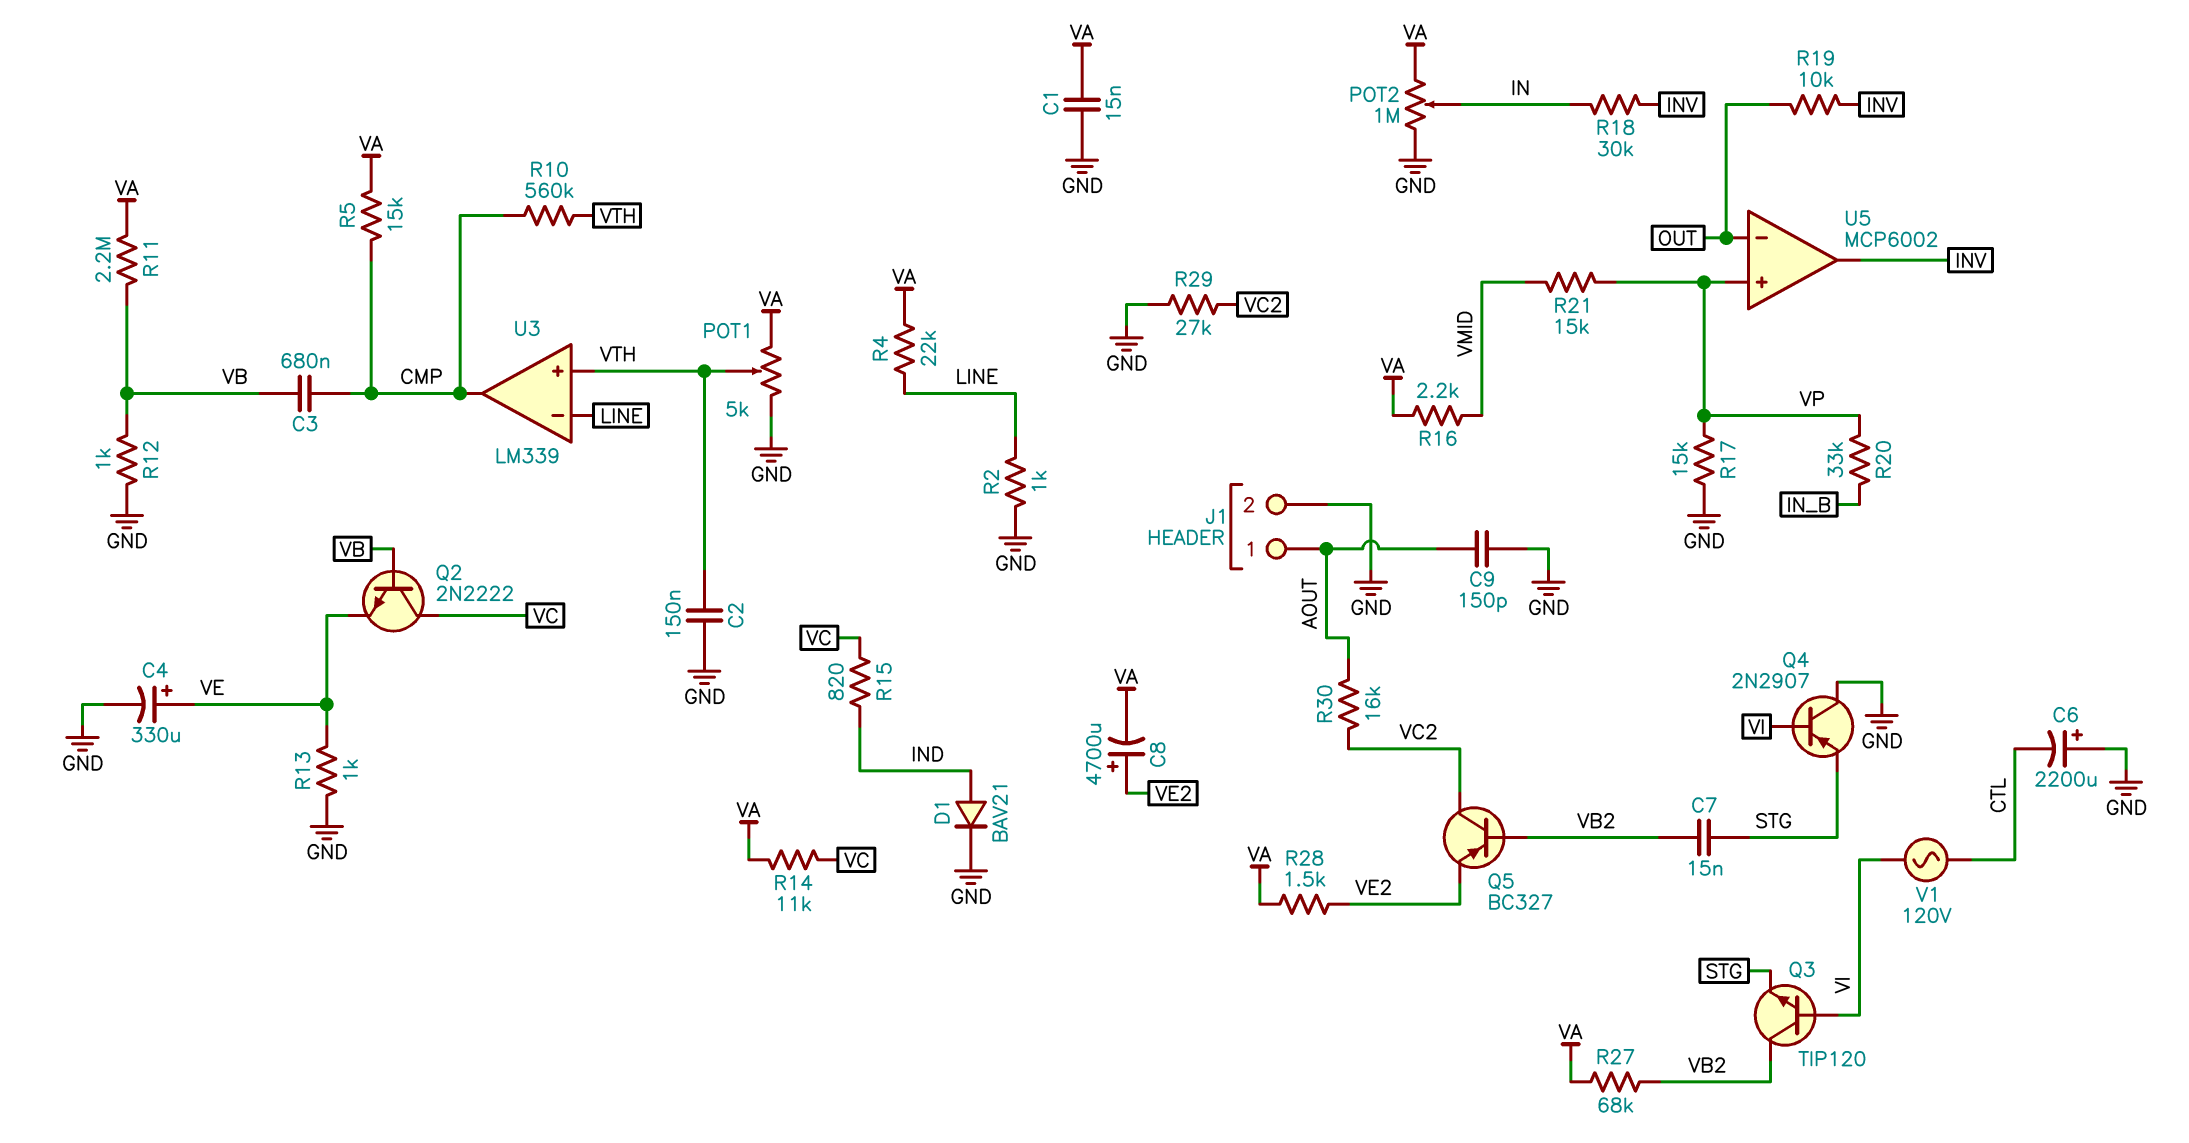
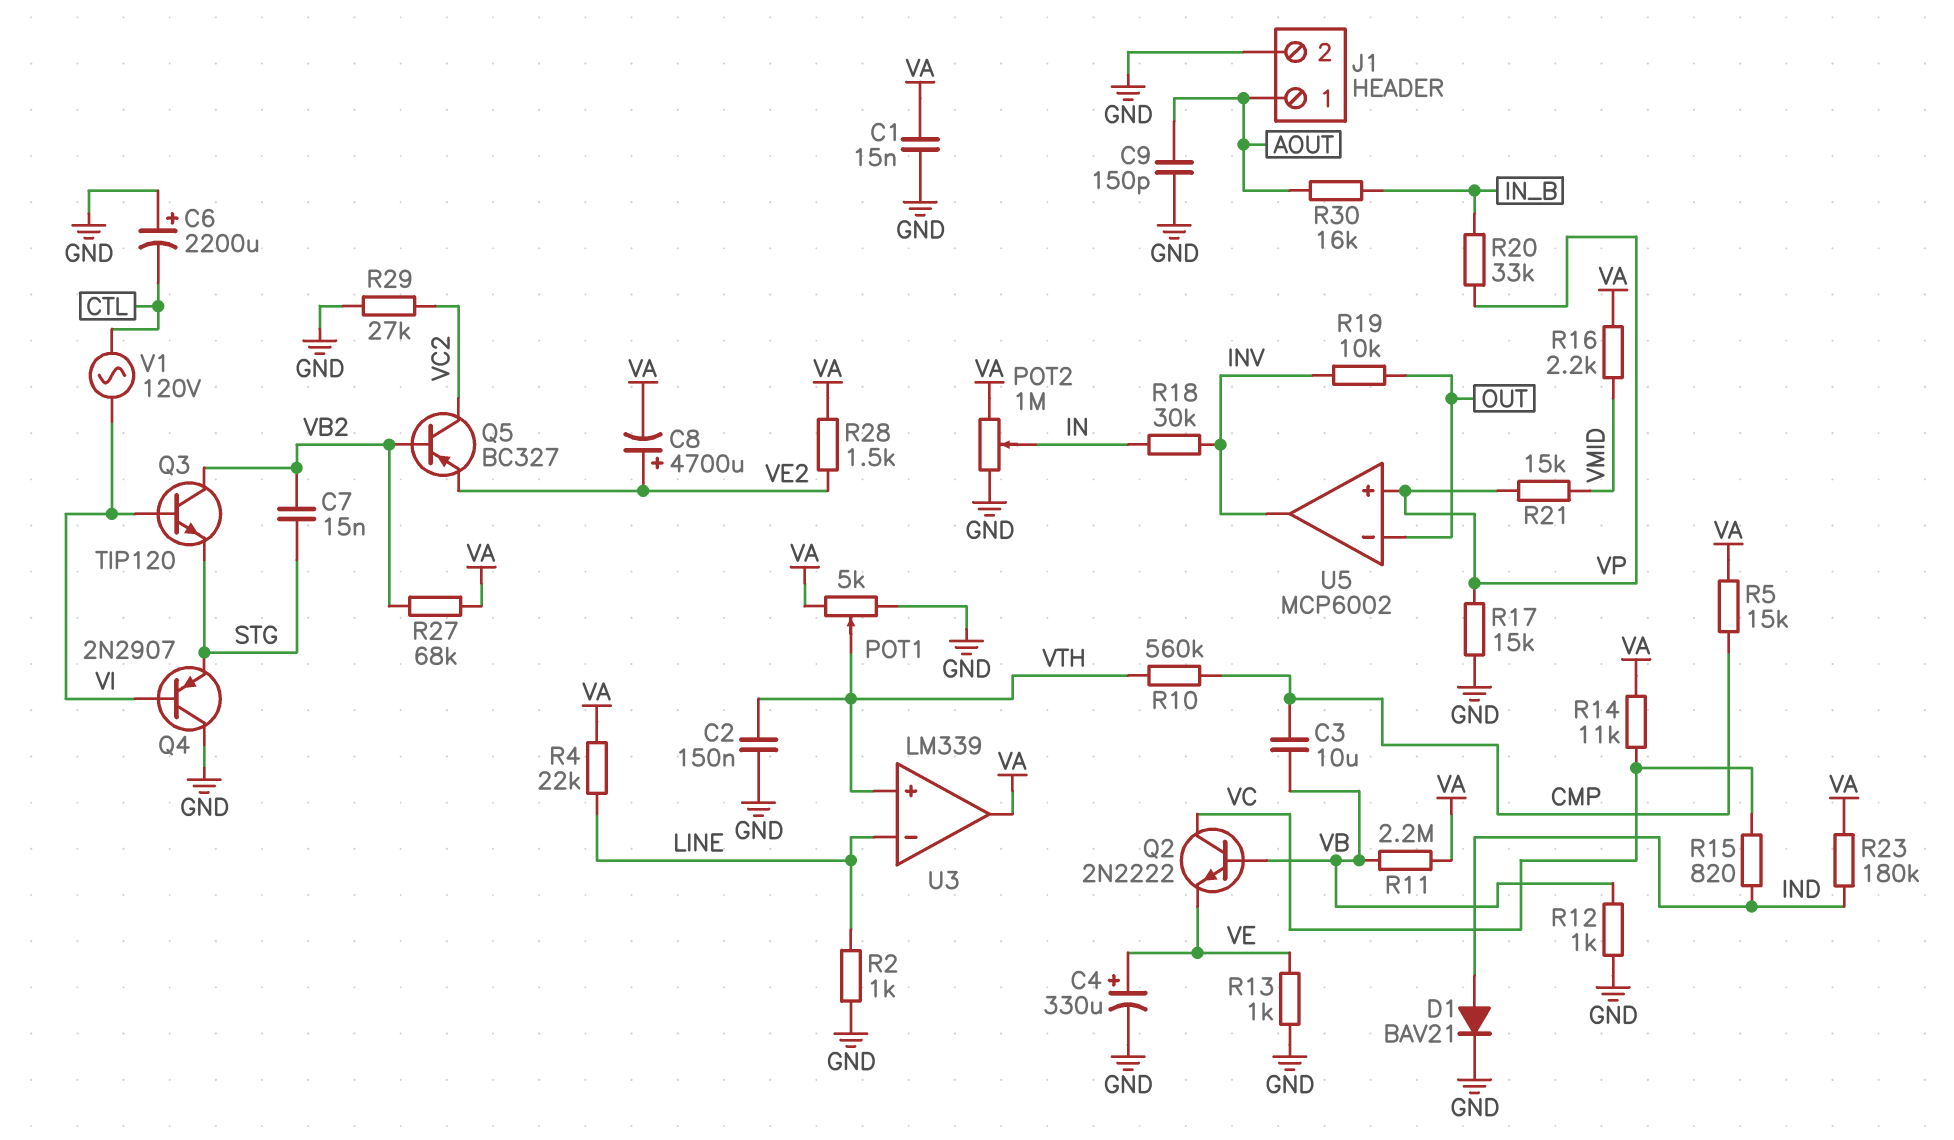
C3: 680nF (CMP, VB) -> 10uF (CMP, VB)
R23: none -> 180k (IND, VA)
R30: 16k (AOUT, VC2) -> 16k (AOUT, IN_B)
U3 pin out: CMP -> VA

